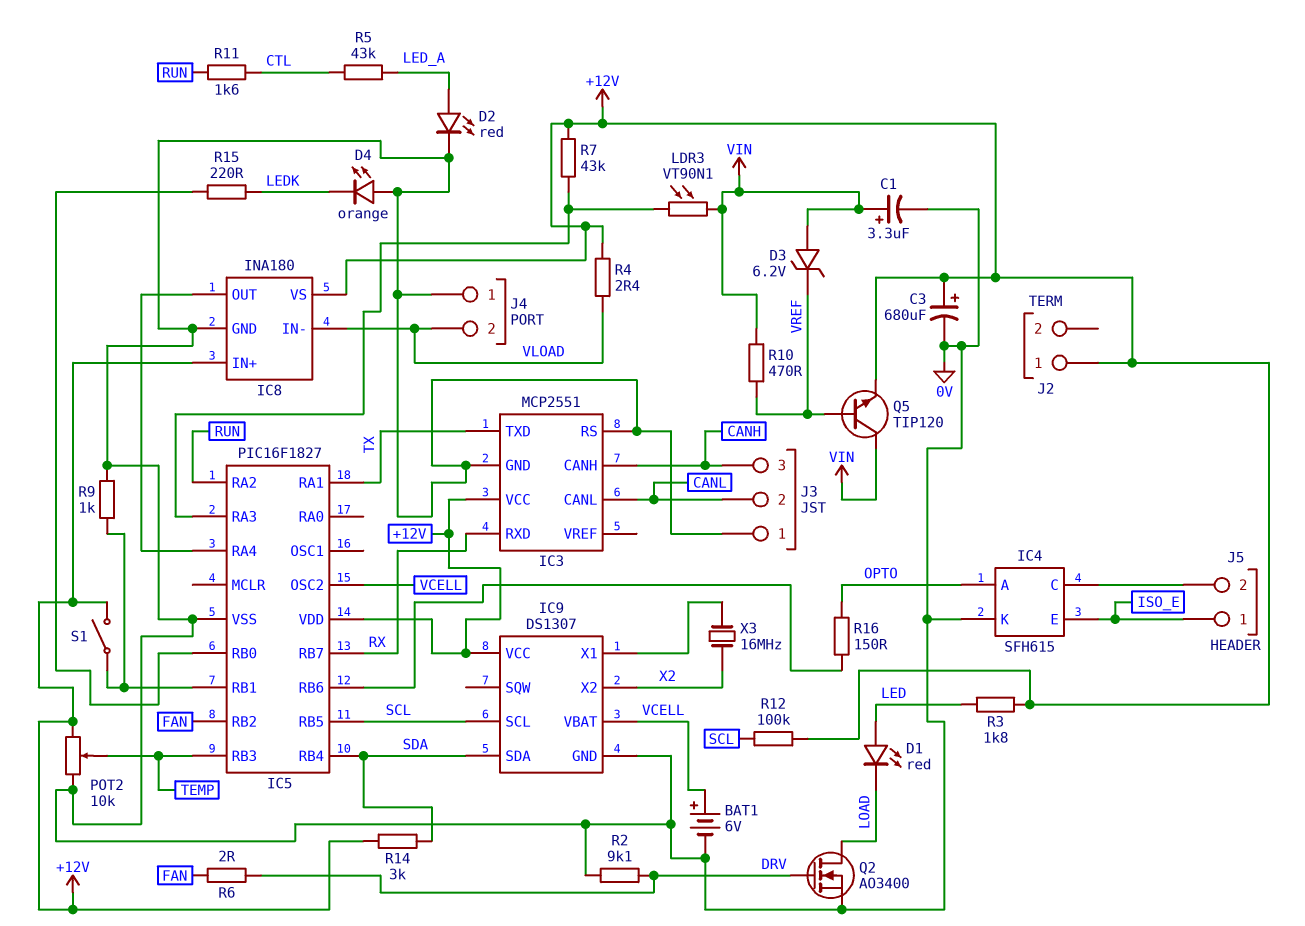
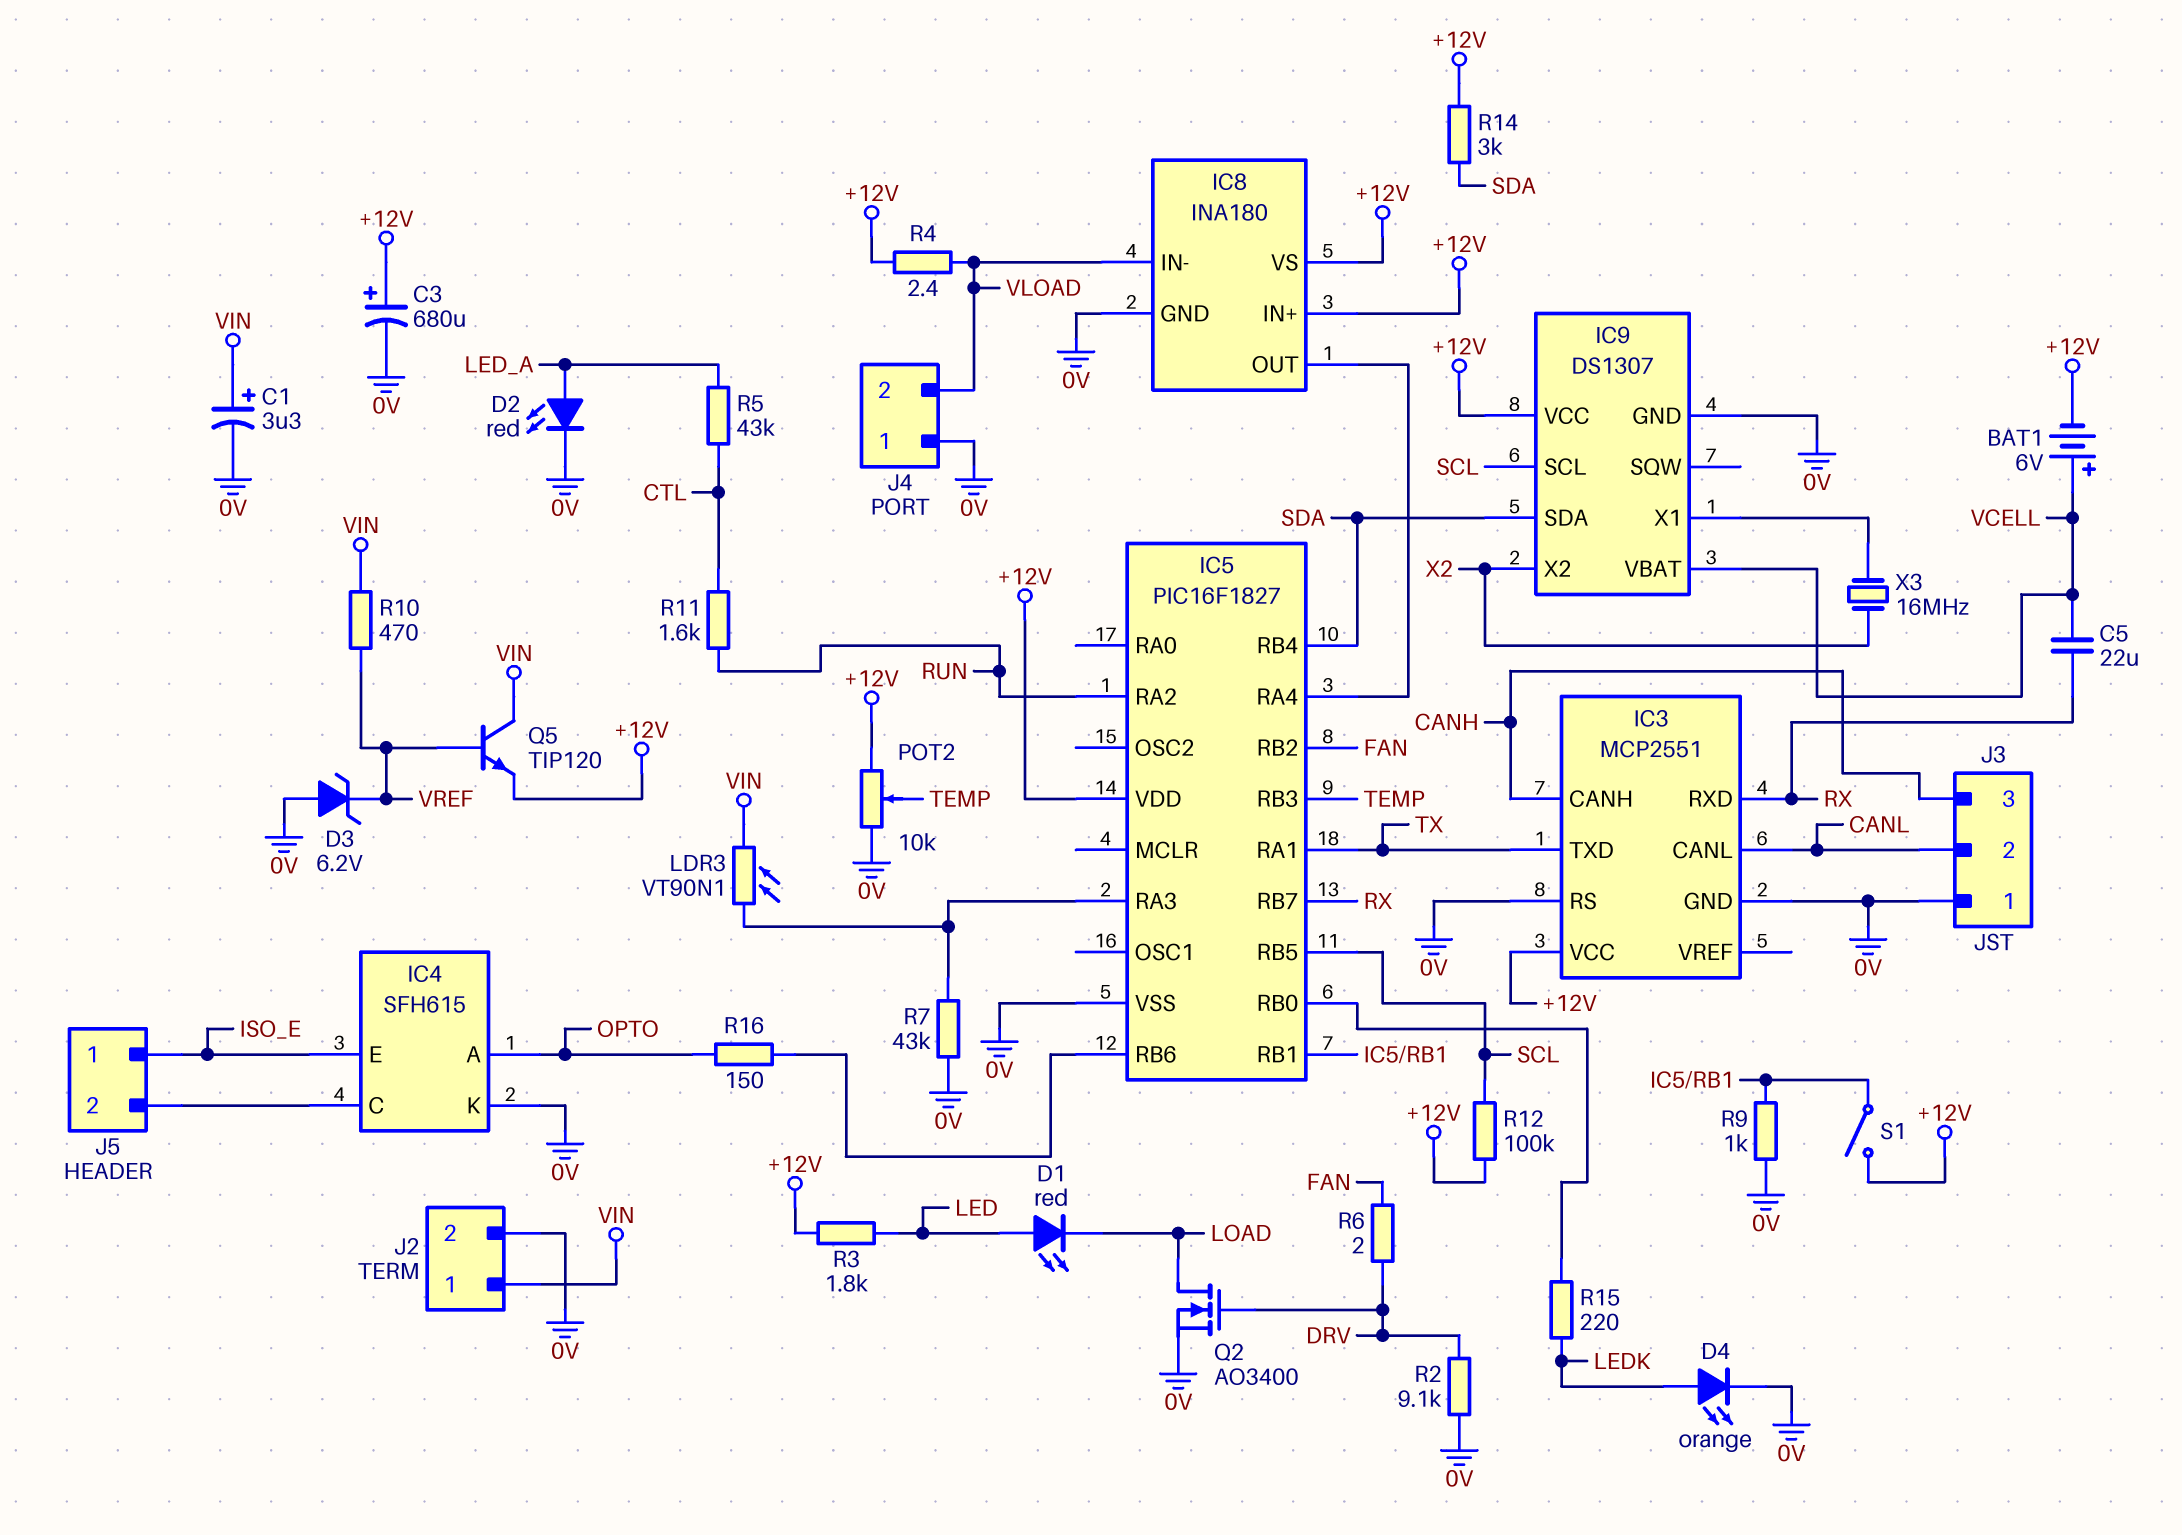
BAT1: 6V (plus VCELL, minus 0V) -> 6V (plus VCELL, minus +12V)
C5: none -> 22uF (RX, VCELL)
D3: zener 6.2V (A VIN, K VREF) -> zener 6.2V (A 0V, K VREF)
D4: LED orange (A 0V, K LEDK) -> LED orange (A LEDK, K 0V)
IC5 pin OSC2: VCELL -> none
J2 pin 1: +12V -> VIN
J2 pin 2: none -> 0V
R7: 43k (+12V, IC5/RA3) -> 43k (0V, IC5/RA3)

